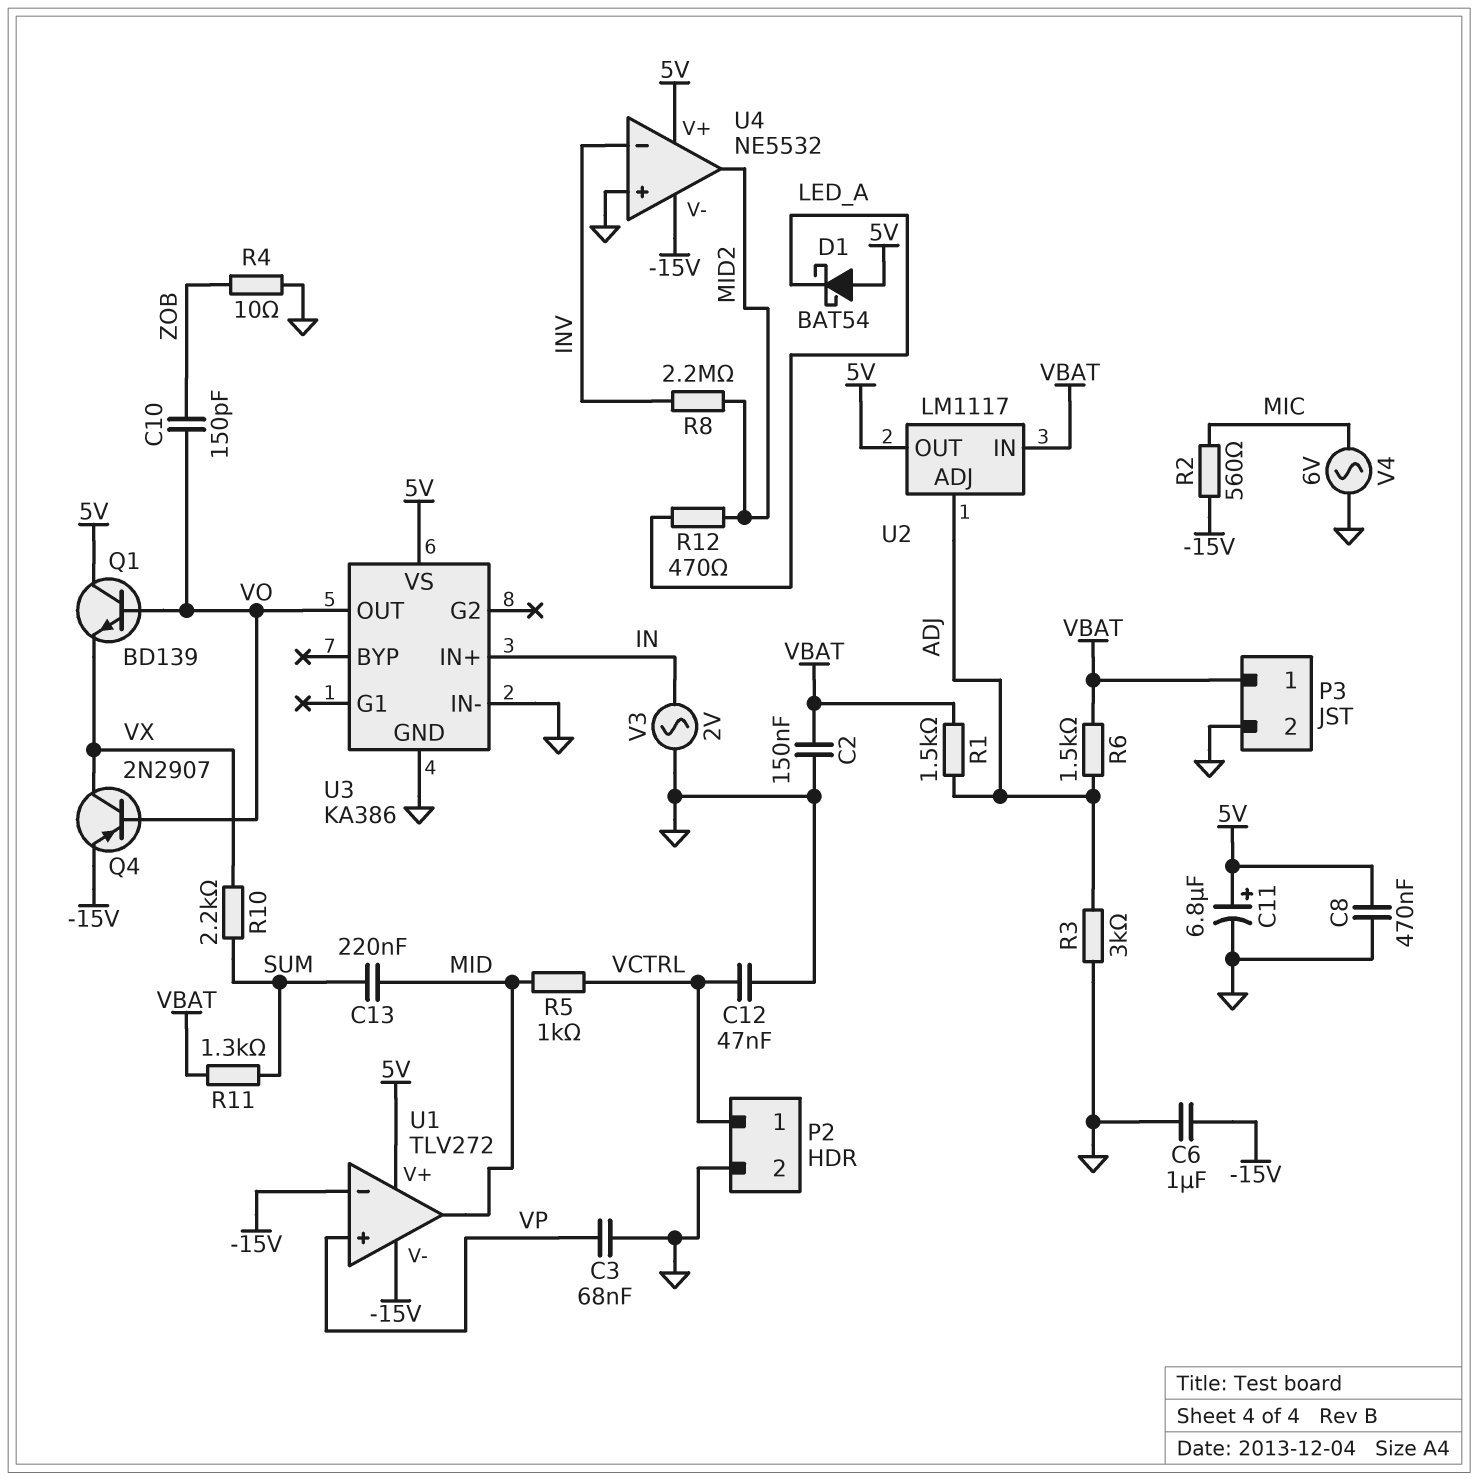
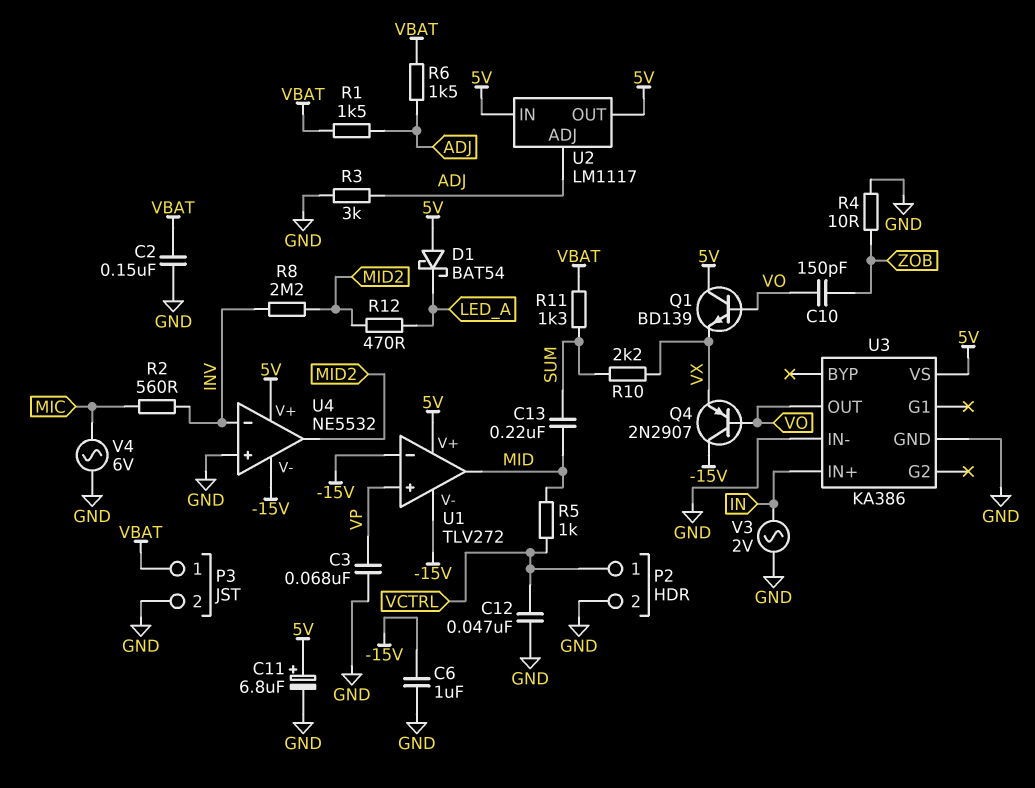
C8: 470nF (5V, GND) -> none
Q4: PNP 2N2907 (B VO, C VX, E -15V) -> PNP 2N2907 (B VO, C -15V, E VX)
R2: 560 (-15V, MIC) -> 560 (INV, MIC)
U2 pin IN: VBAT -> 5V

